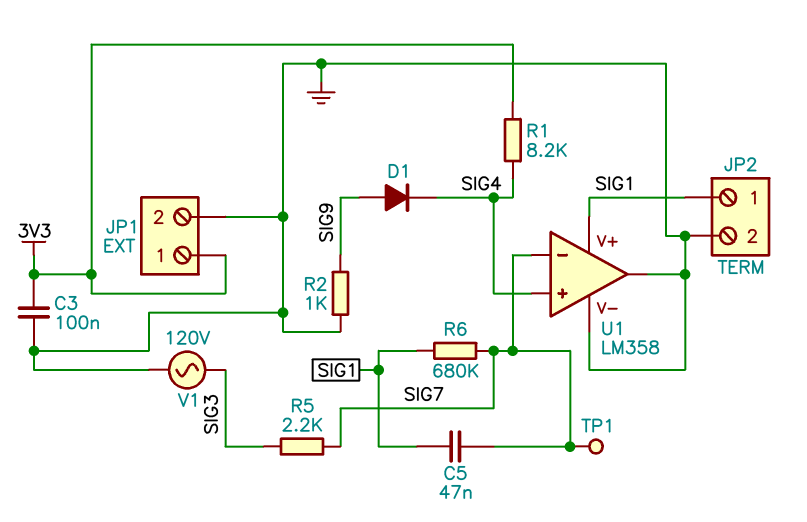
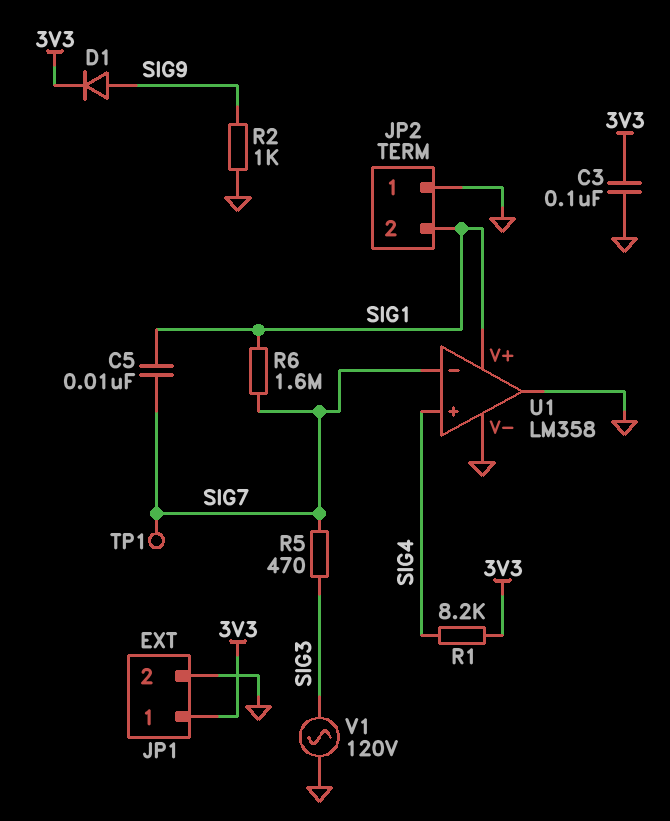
C5: 47nF (SIG1, SIG7) -> 10nF (SIG1, SIG7)
D1: diode (A SIG9, K SIG4) -> diode (A SIG9, K 3V3)
JP2 pin 1: SIG1 -> GND
JP2 pin 2: GND -> SIG1
R5: 2.2k (SIG3, SIG7) -> 470 (SIG3, SIG7)
R6: 680k (SIG1, SIG7) -> 1.6M (SIG1, SIG7)

